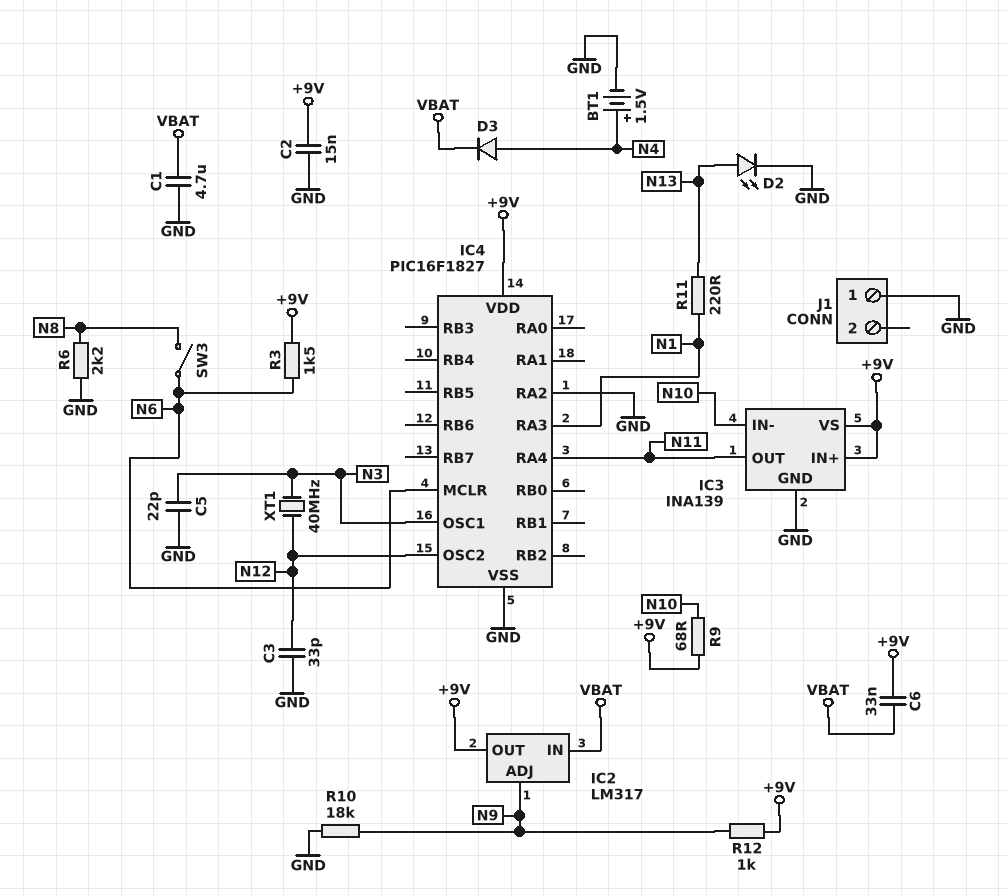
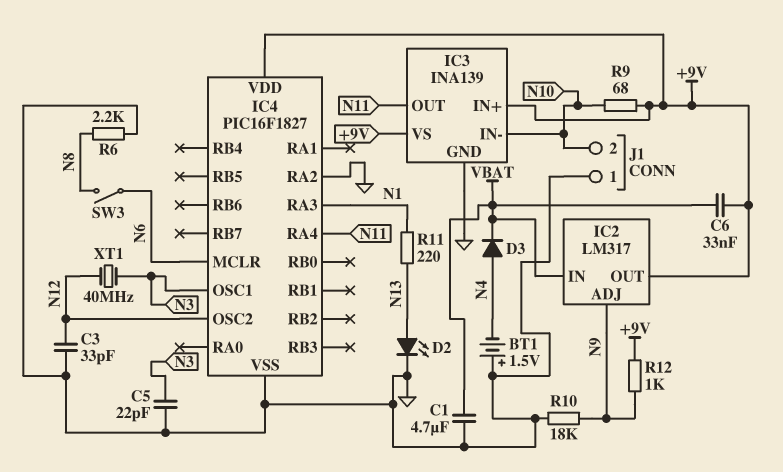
BT1: 1.5V (plus N4, minus GND) -> 1.5V (plus GND, minus N4)
C2: 15nF (+9V, GND) -> none
J1 pin 2: none -> N10
R3: 1.5k (+9V, N6) -> none

